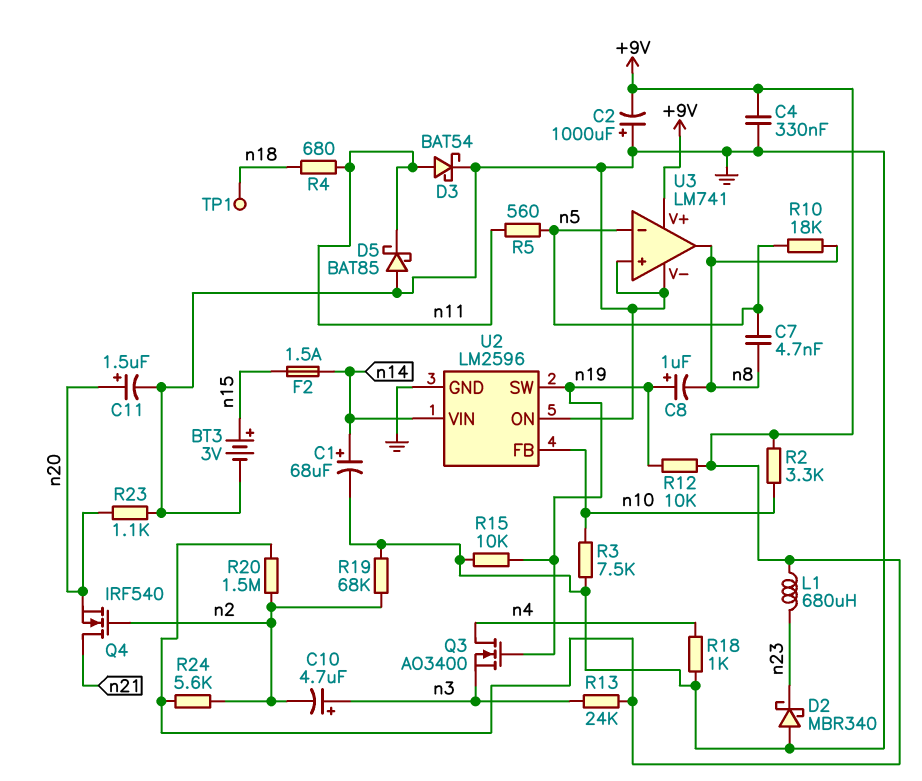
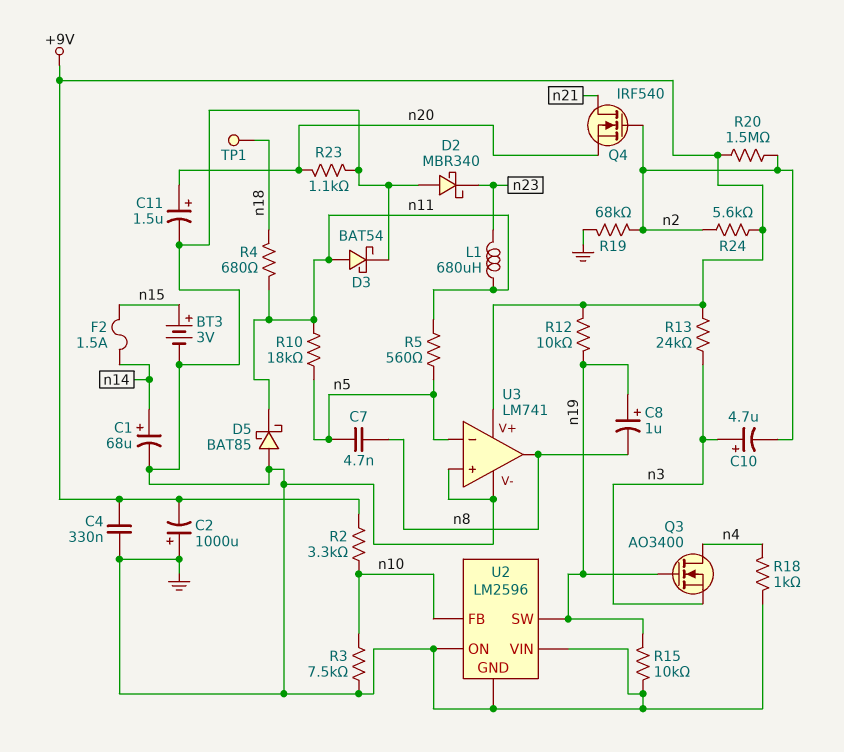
L1: 680uH (+9V, n23) -> 680uH (n11, n23)
R10: 18k (n5, n8) -> 18k (n5, n11)
U2 pin VIN: n14 -> GND

